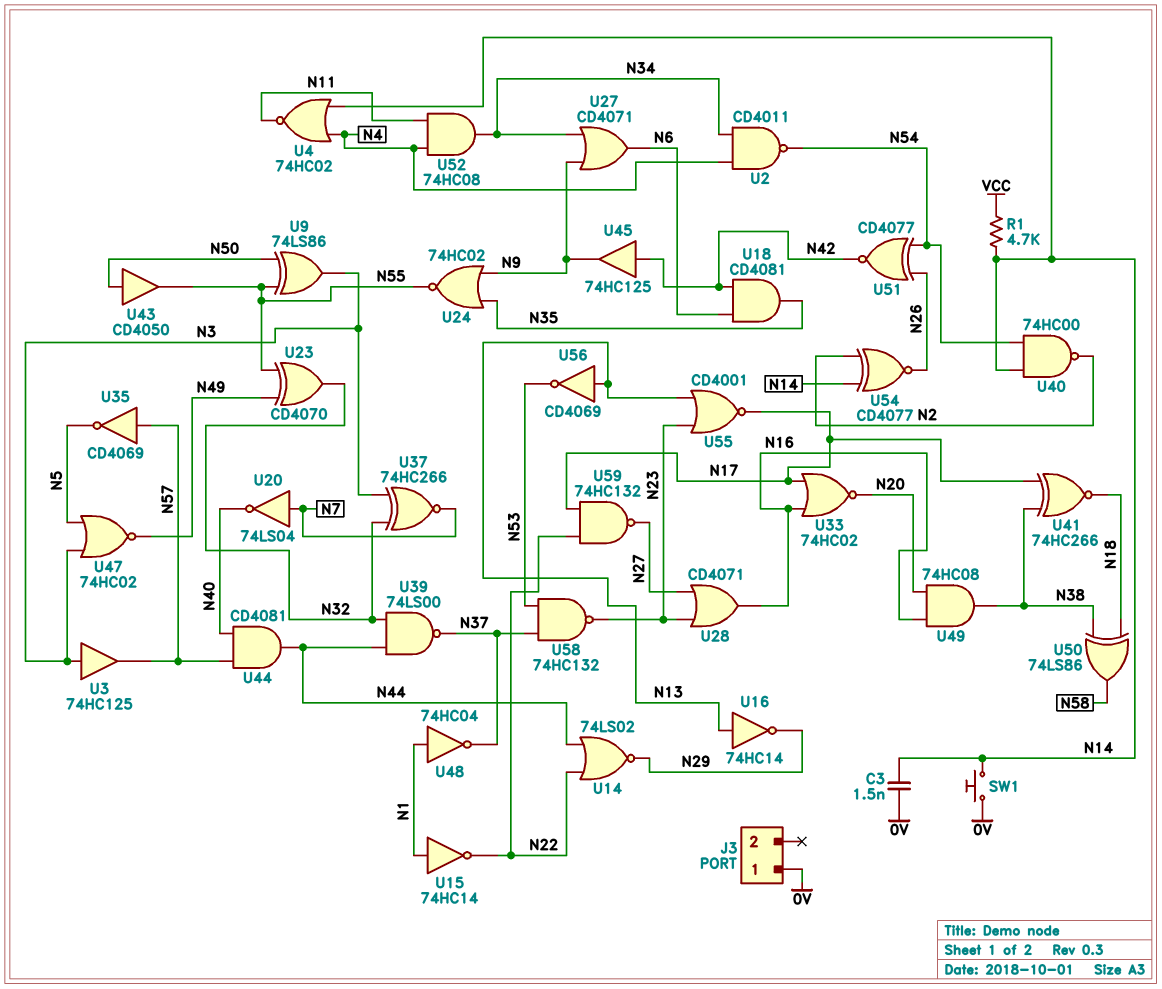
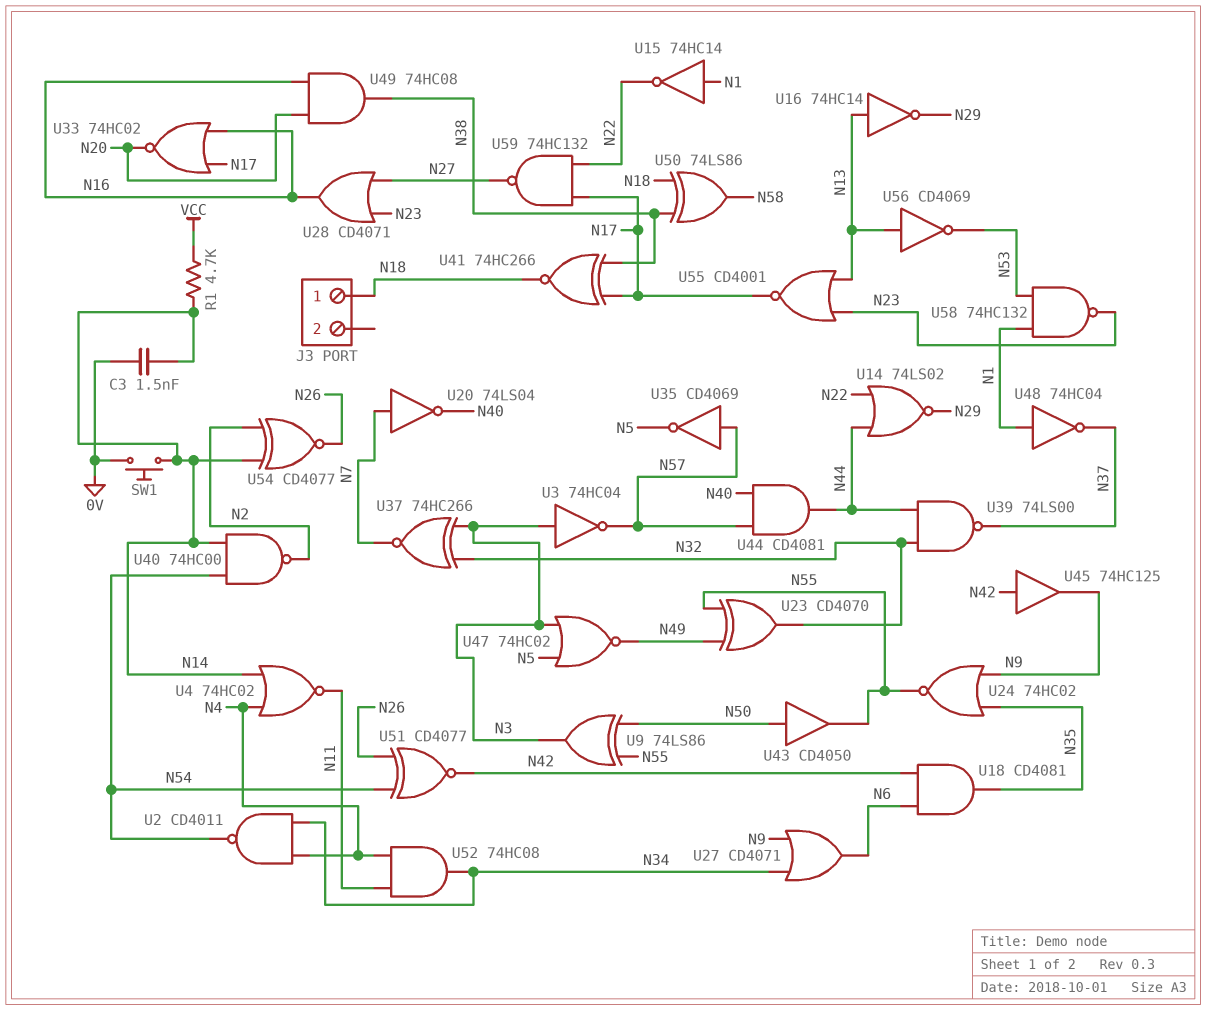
J3 pin 1: 0V -> N18
U3: buffer 74HC125 (in N3, out N57) -> NOT 74HC04 (in N3, out N57)
U58: NAND 74HC132 (in N37, in N53, out N23) -> NAND 74HC132 (in N1, in N53, out N23)

